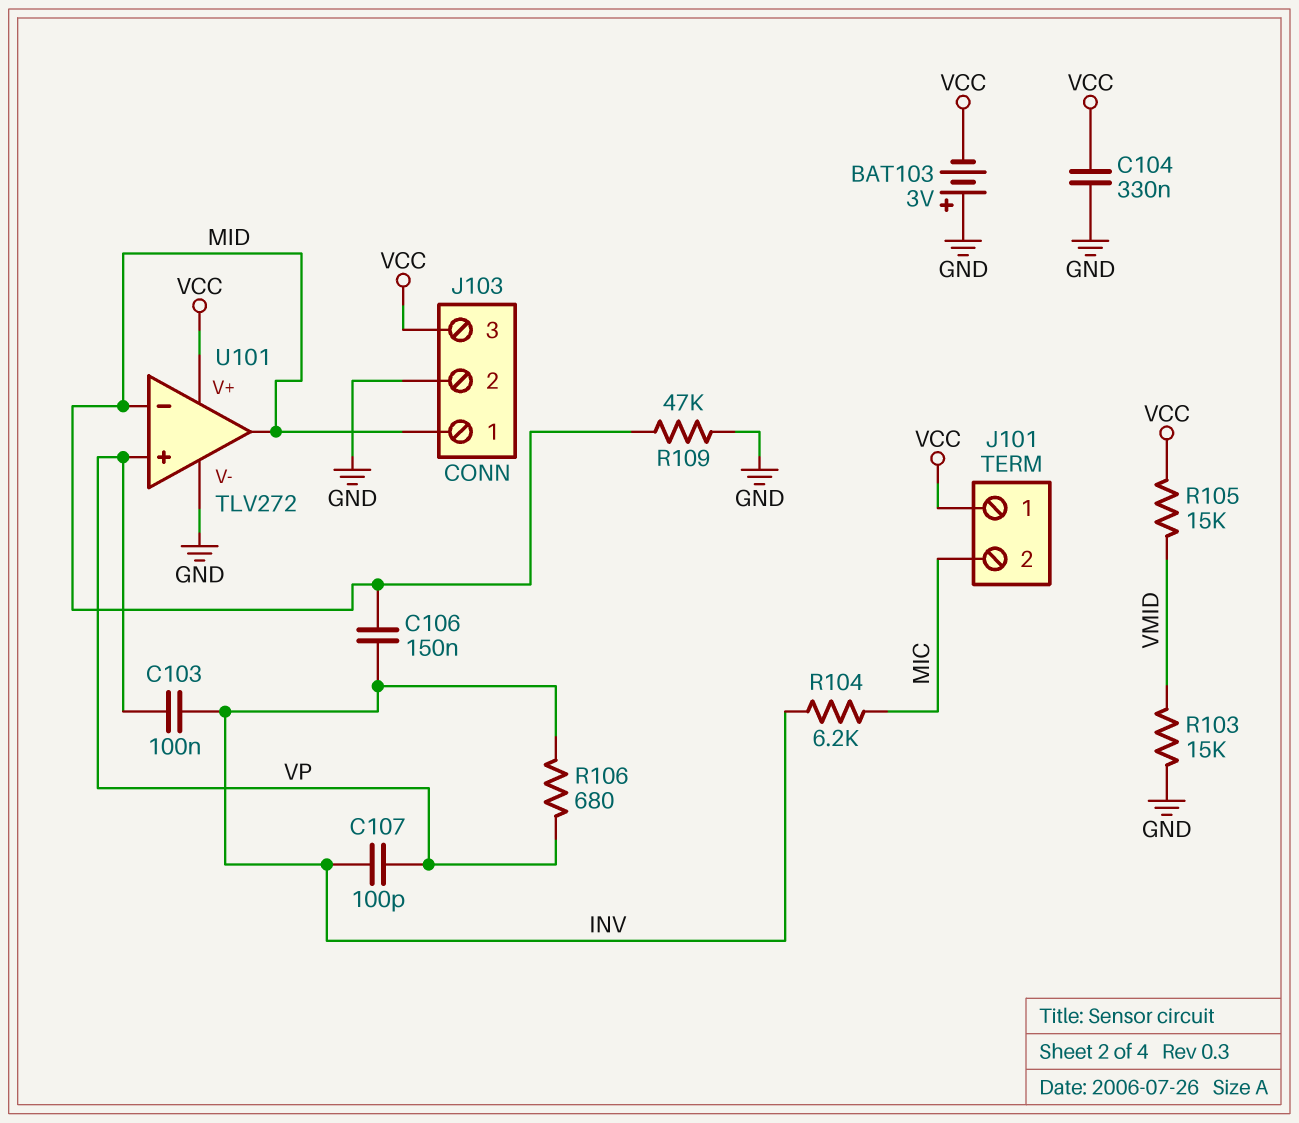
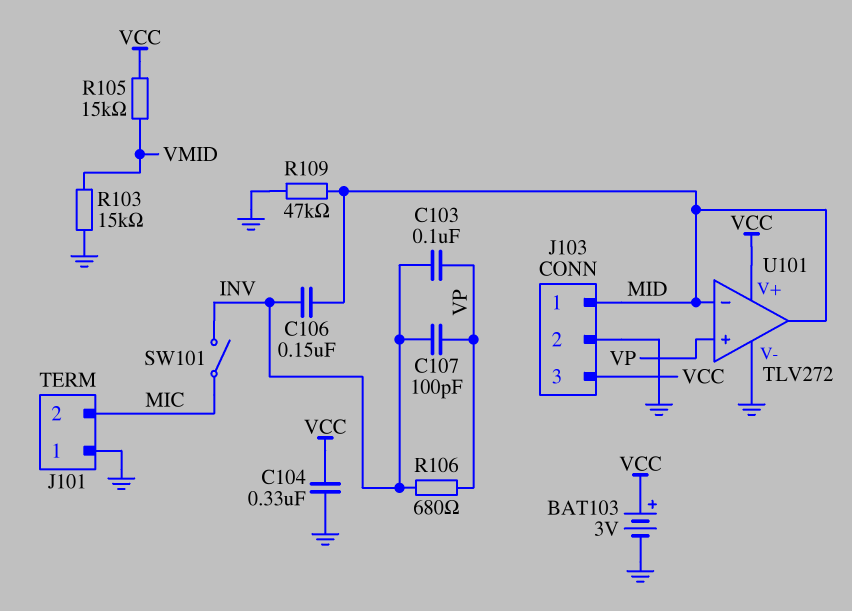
BAT103: 3V (plus GND, minus VCC) -> 3V (plus VCC, minus GND)
J101 pin 1: VCC -> GND
R104: 6.2k (INV, MIC) -> none
SW101: none -> switch (INV, MIC)

